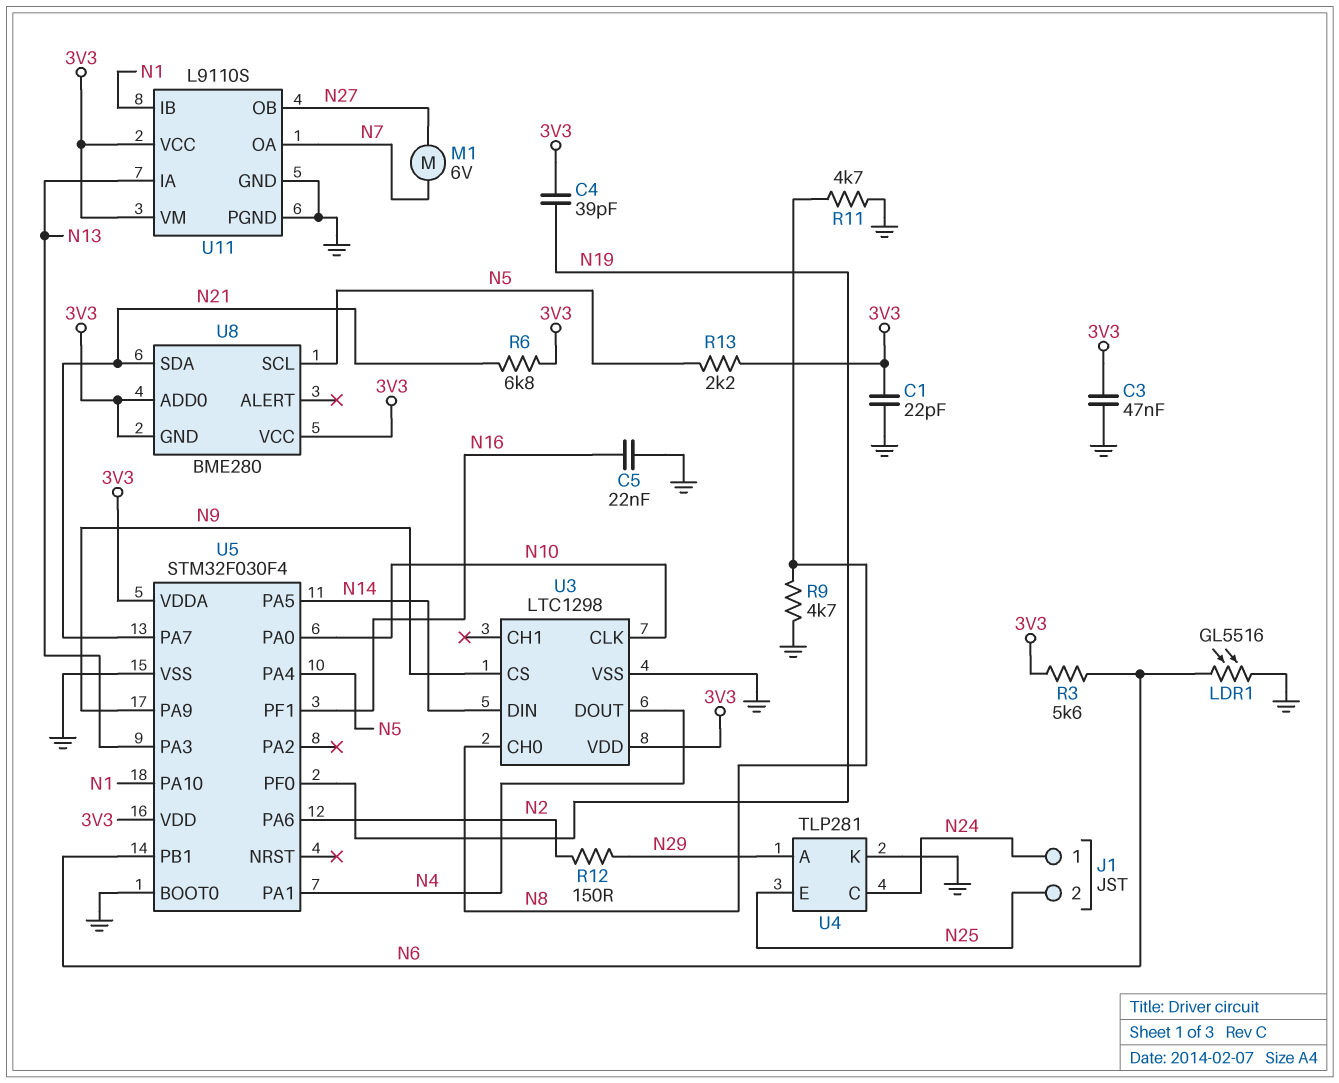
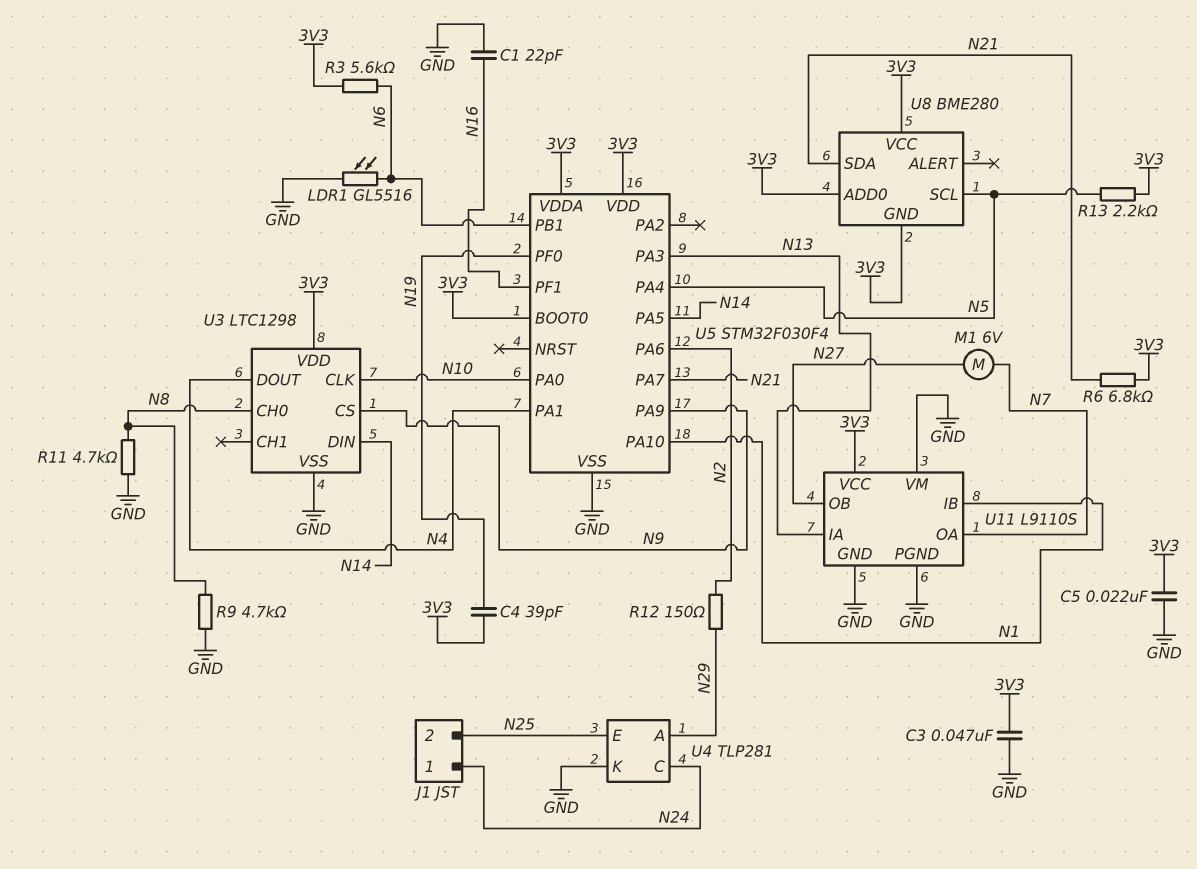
C1: 22pF (3V3, GND) -> 22pF (GND, N16)
C5: 22nF (GND, N16) -> 22nF (3V3, GND)
U5 pin BOOT0: GND -> 3V3
U11 pin VM: 3V3 -> GND

